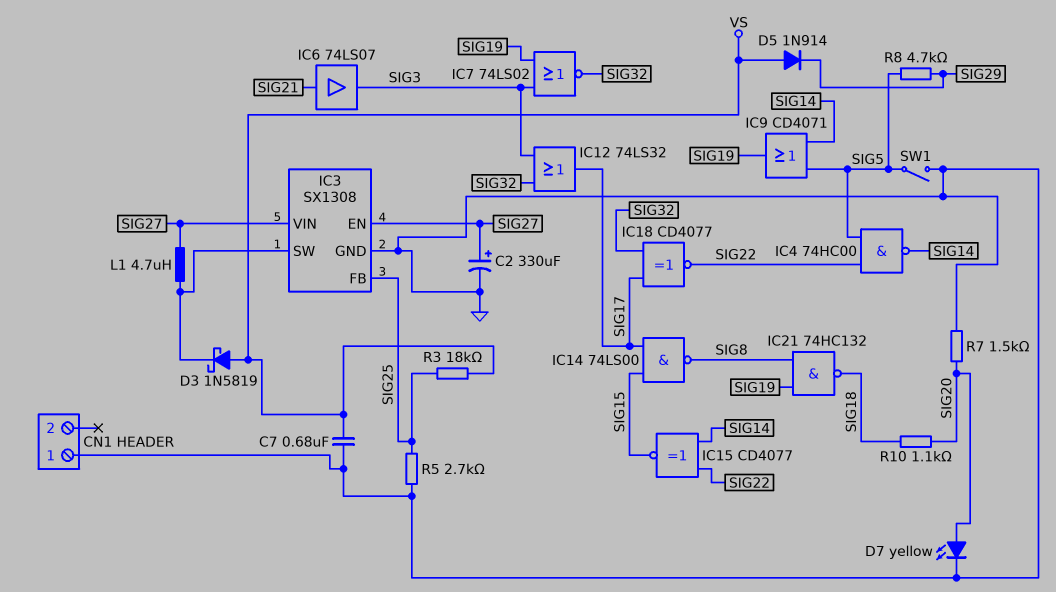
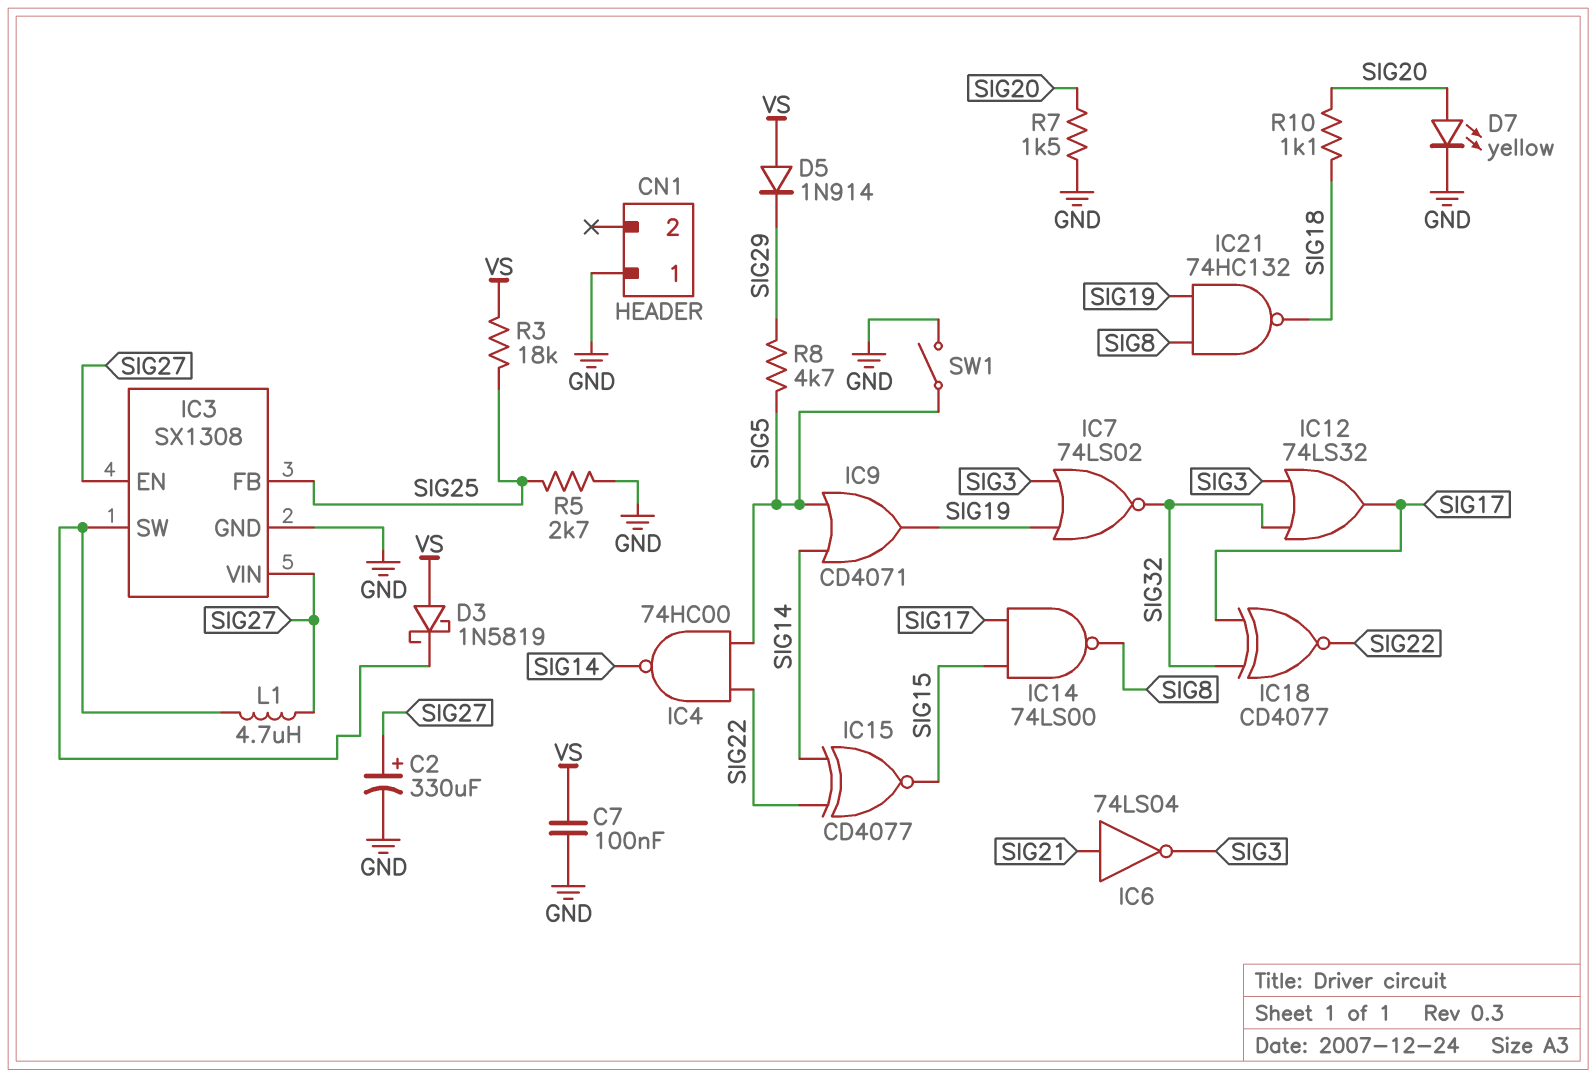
C7: 680nF (GND, VS) -> 100nF (GND, VS)
IC6: buffer 74LS07 (in SIG21, out SIG3) -> NOT 74LS04 (in SIG21, out SIG3)

